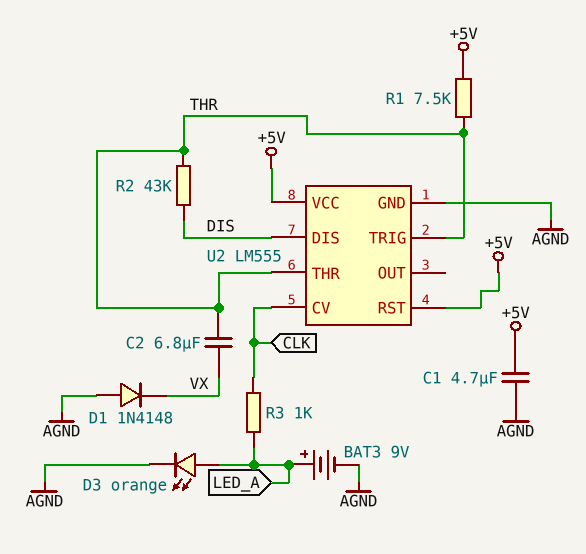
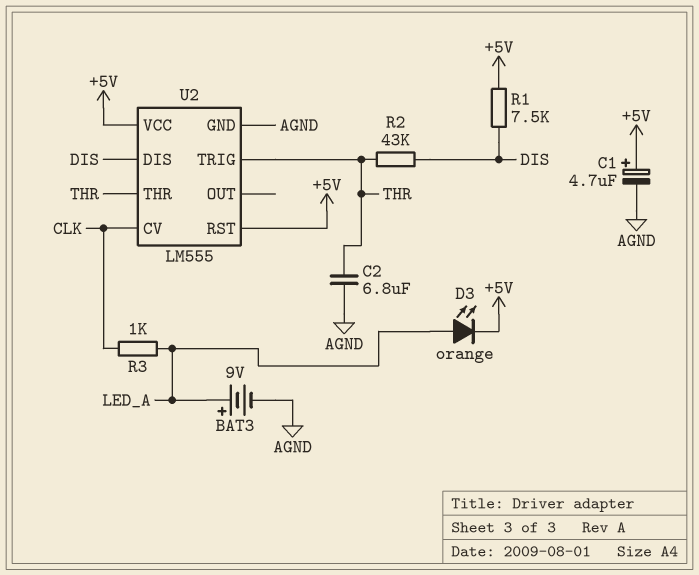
C1: 4.7uF (+5V, AGND) -> 4.7uF (plus +5V, minus AGND)
C2: 6.8uF (THR, VX) -> 6.8uF (AGND, THR)
D1: diode 1N4148 (A AGND, K VX) -> none
D3: LED orange (A LED_A, K AGND) -> LED orange (A LED_A, K +5V)
R1: 7.5k (+5V, THR) -> 7.5k (+5V, DIS)

